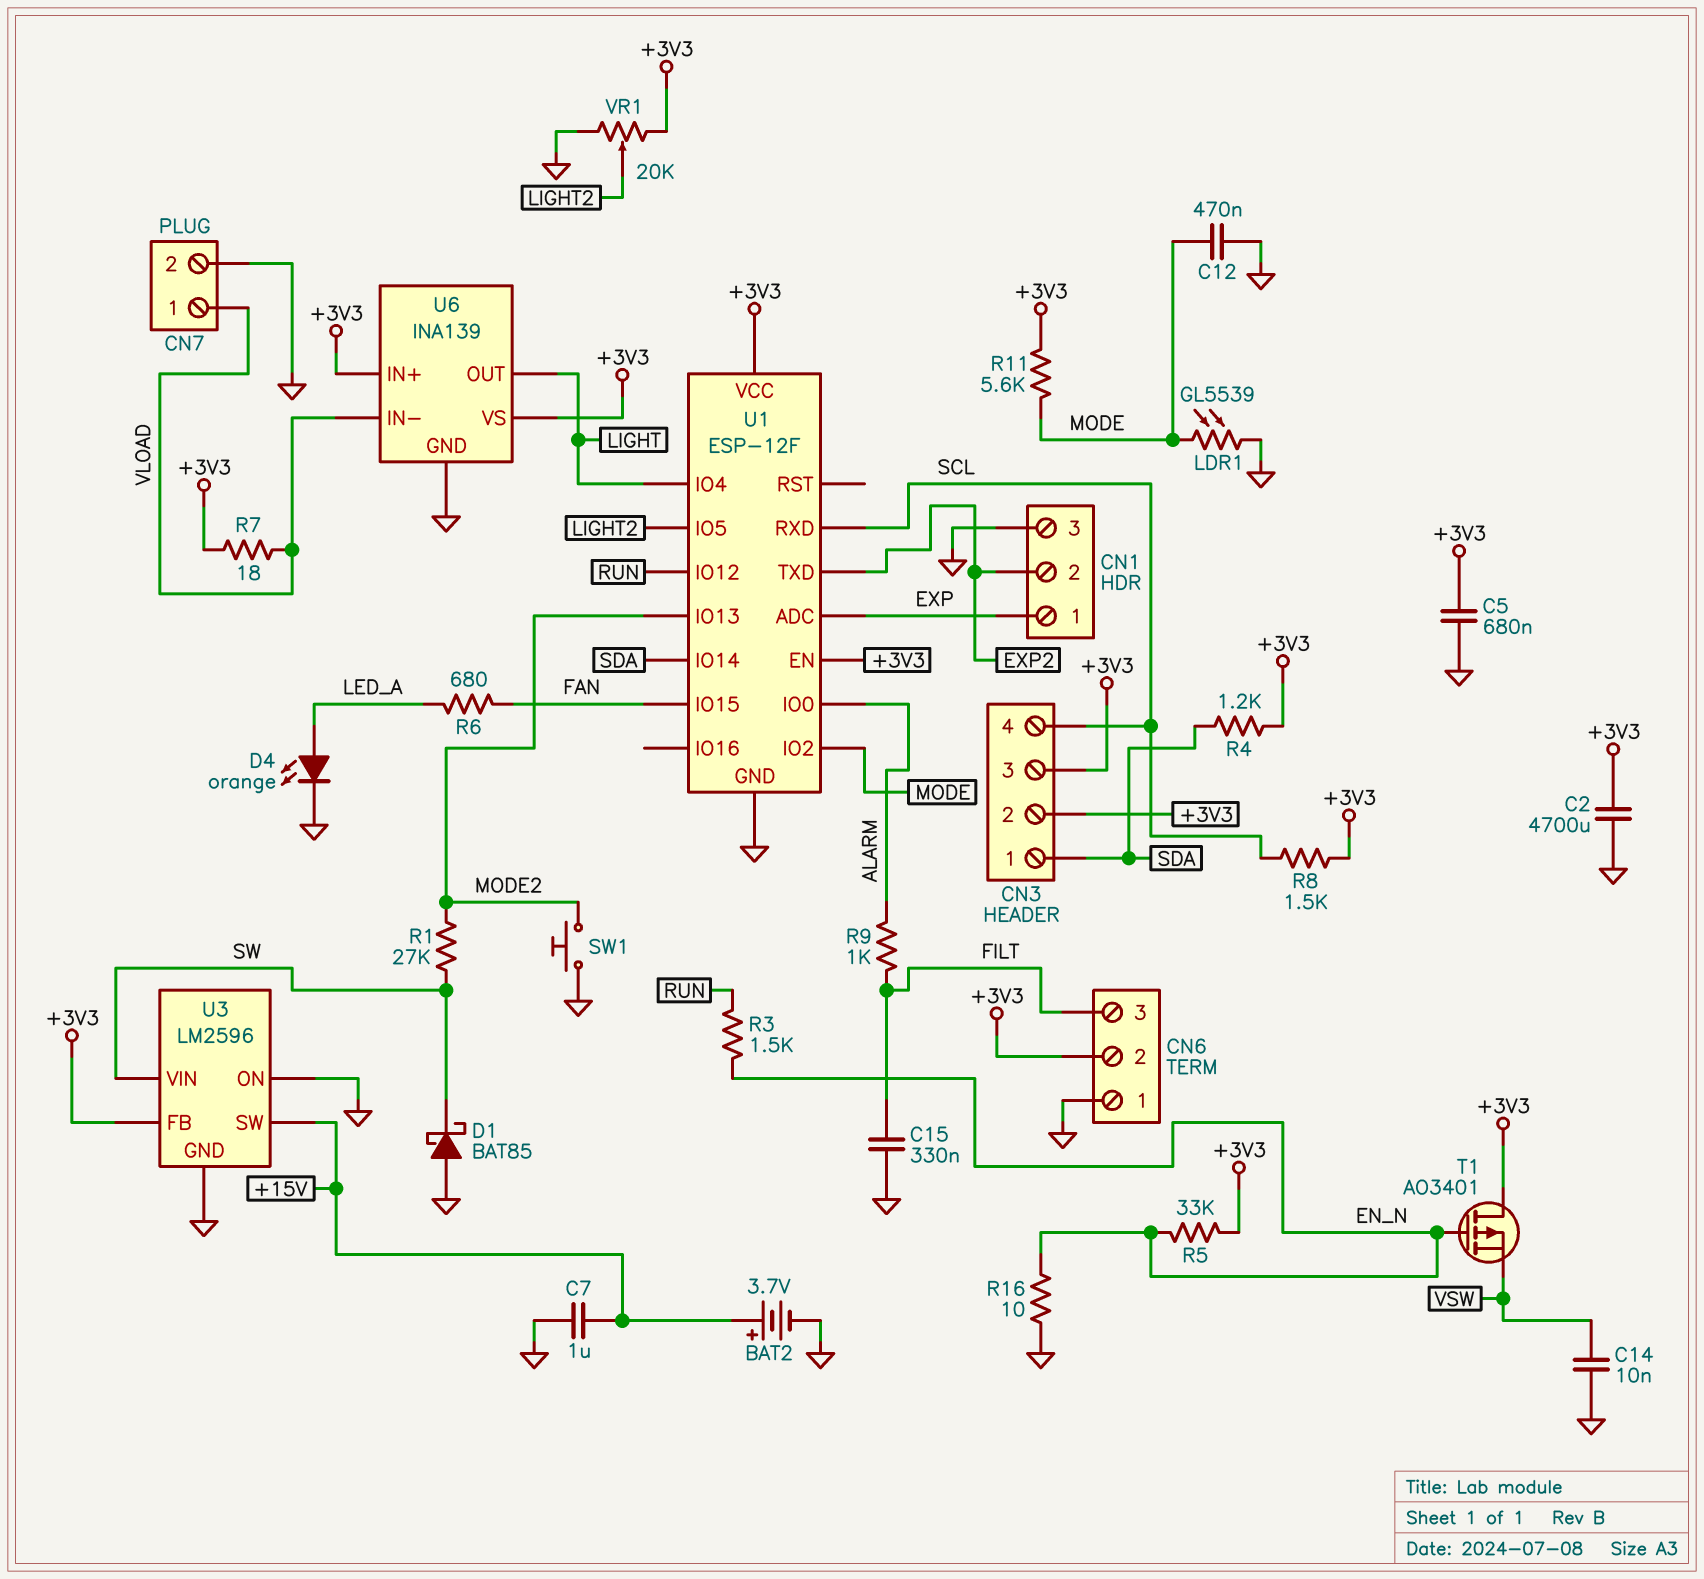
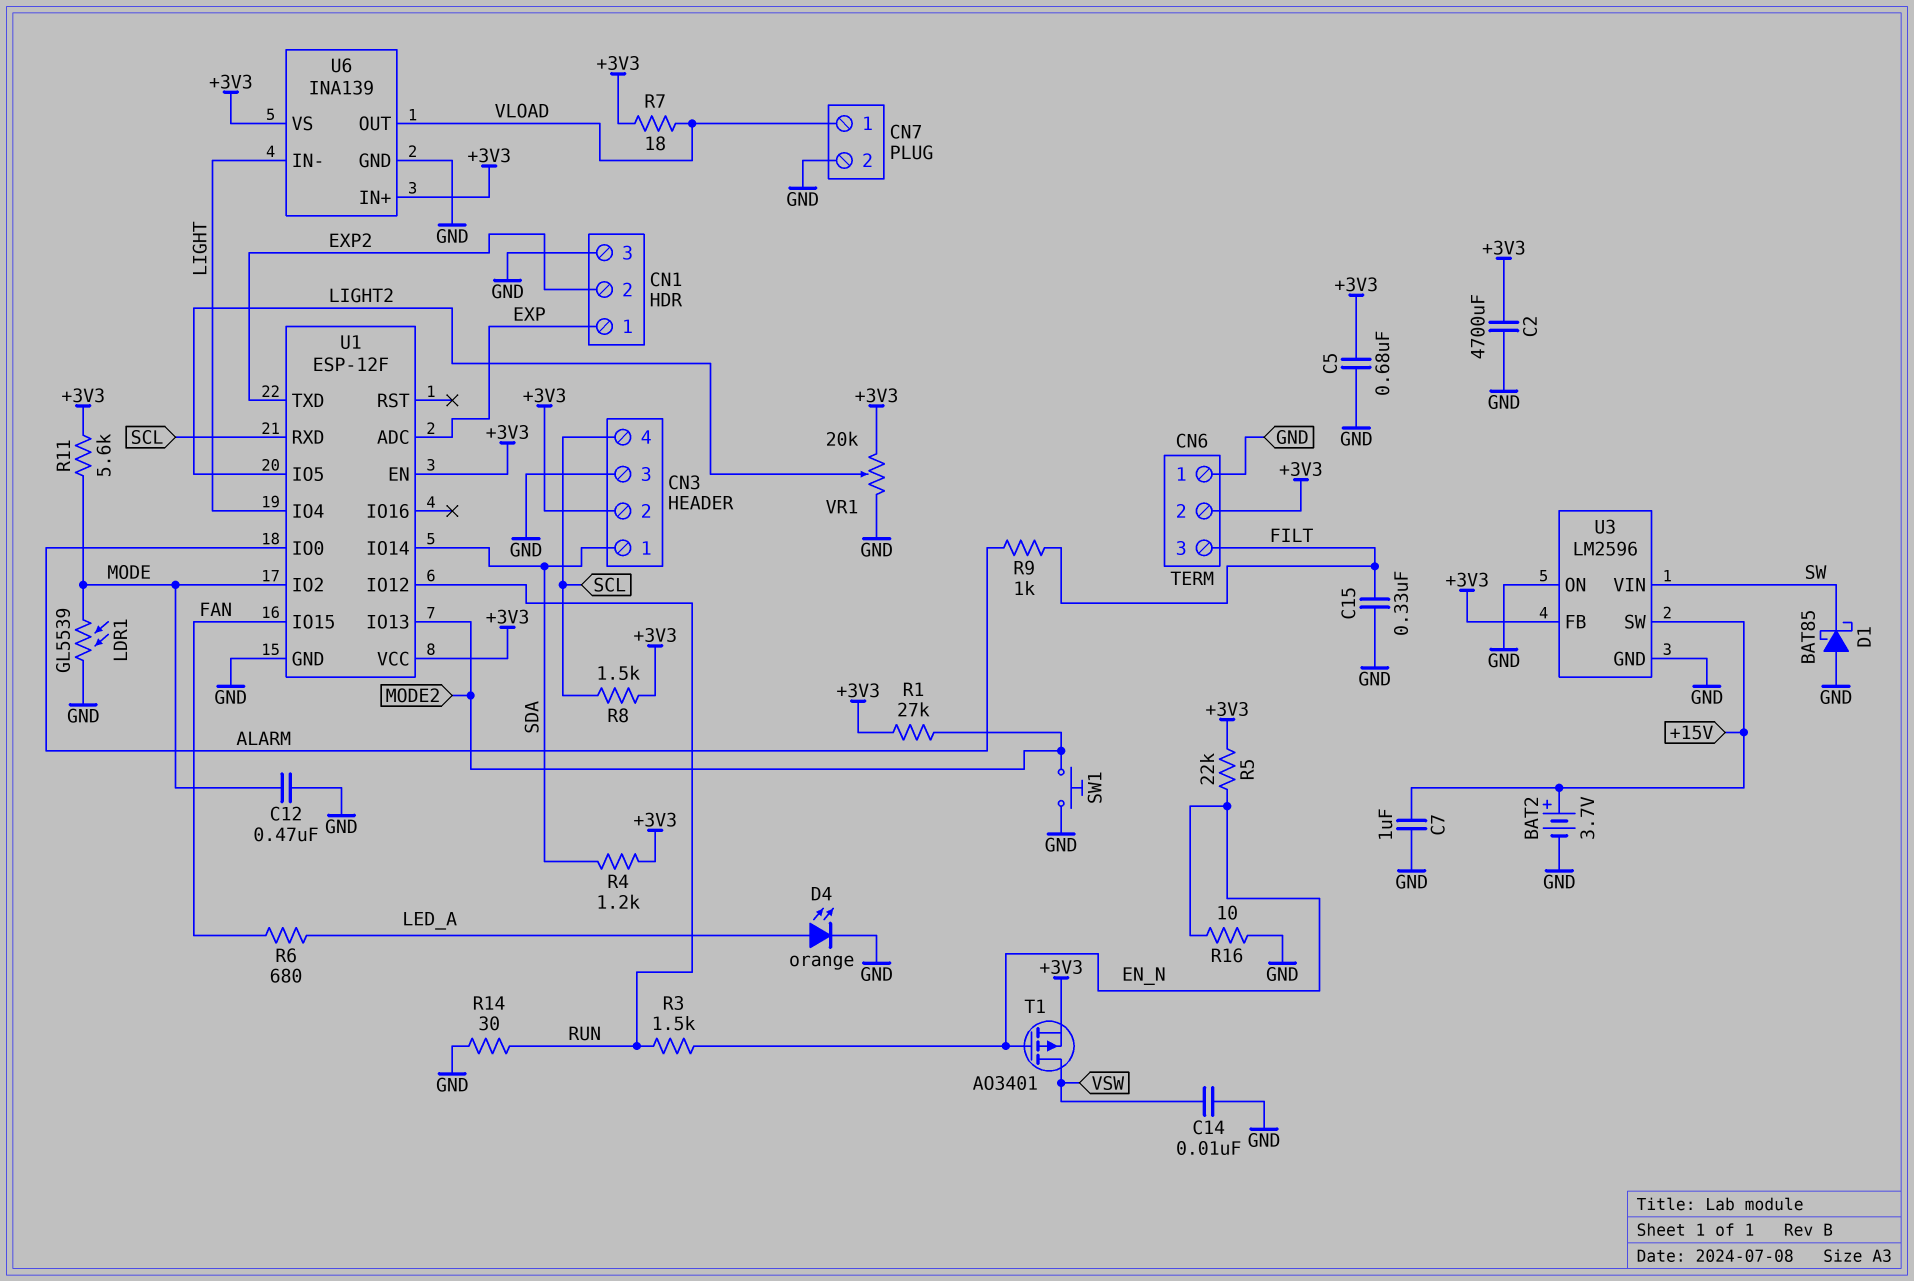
CN3 pin 3: +3V3 -> GND
R1: 27k (MODE2, SW) -> 27k (+3V3, MODE2)
R5: 33k (+3V3, EN_N) -> 22k (+3V3, EN_N)
R14: none -> 30 (GND, RUN)
T1: PMOS AO3401 (G EN_N, D +3V3, S VSW) -> PMOS AO3401 (G EN_N, D VSW, S +3V3)
U6 pin IN-: VLOAD -> LIGHT
U6 pin OUT: LIGHT -> VLOAD

